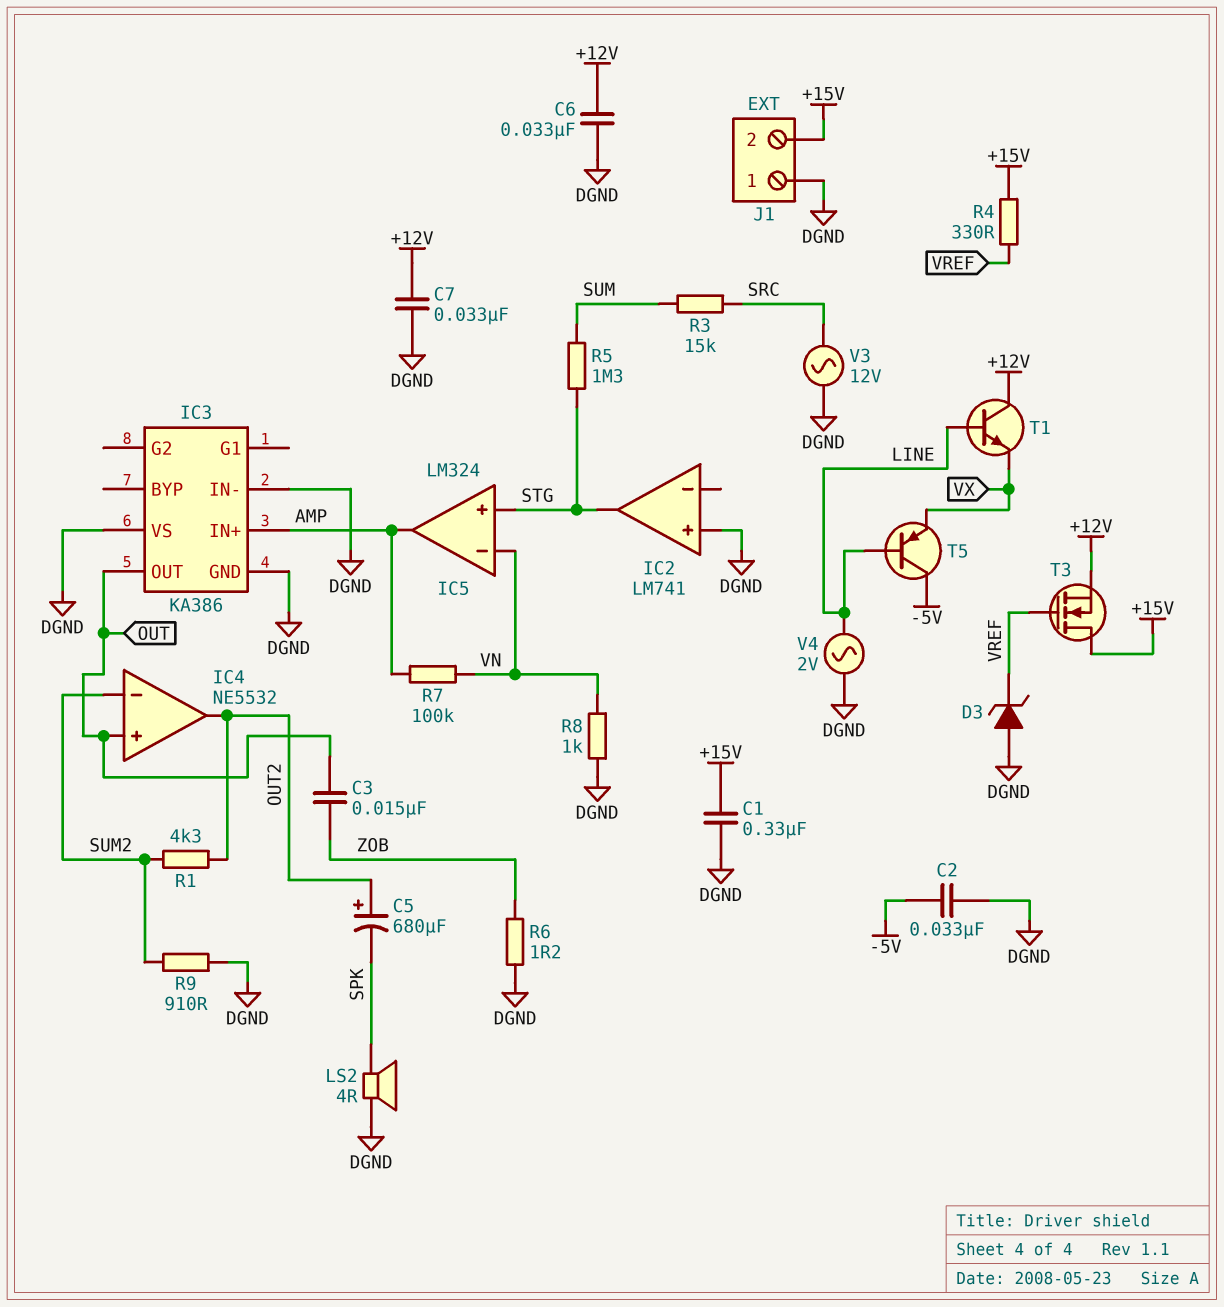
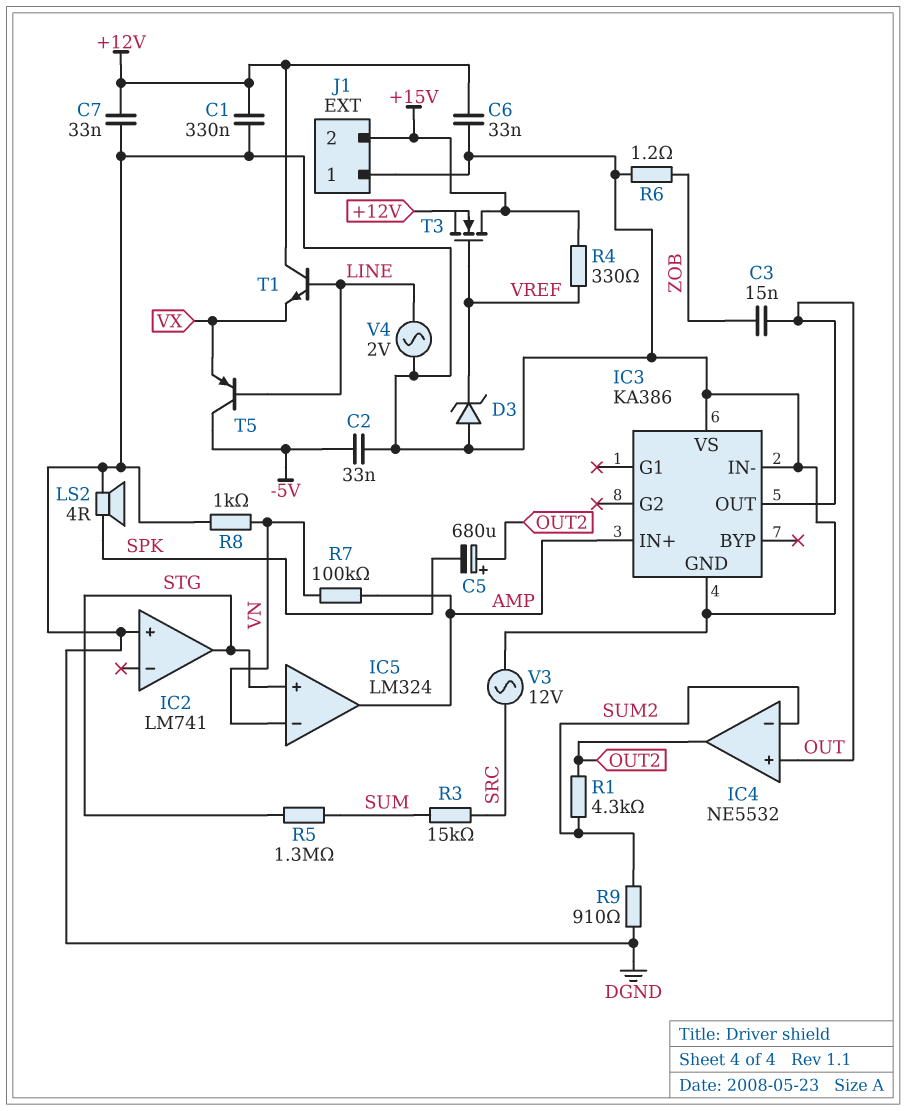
C1: 330nF (+15V, DGND) -> 330nF (+12V, DGND)

